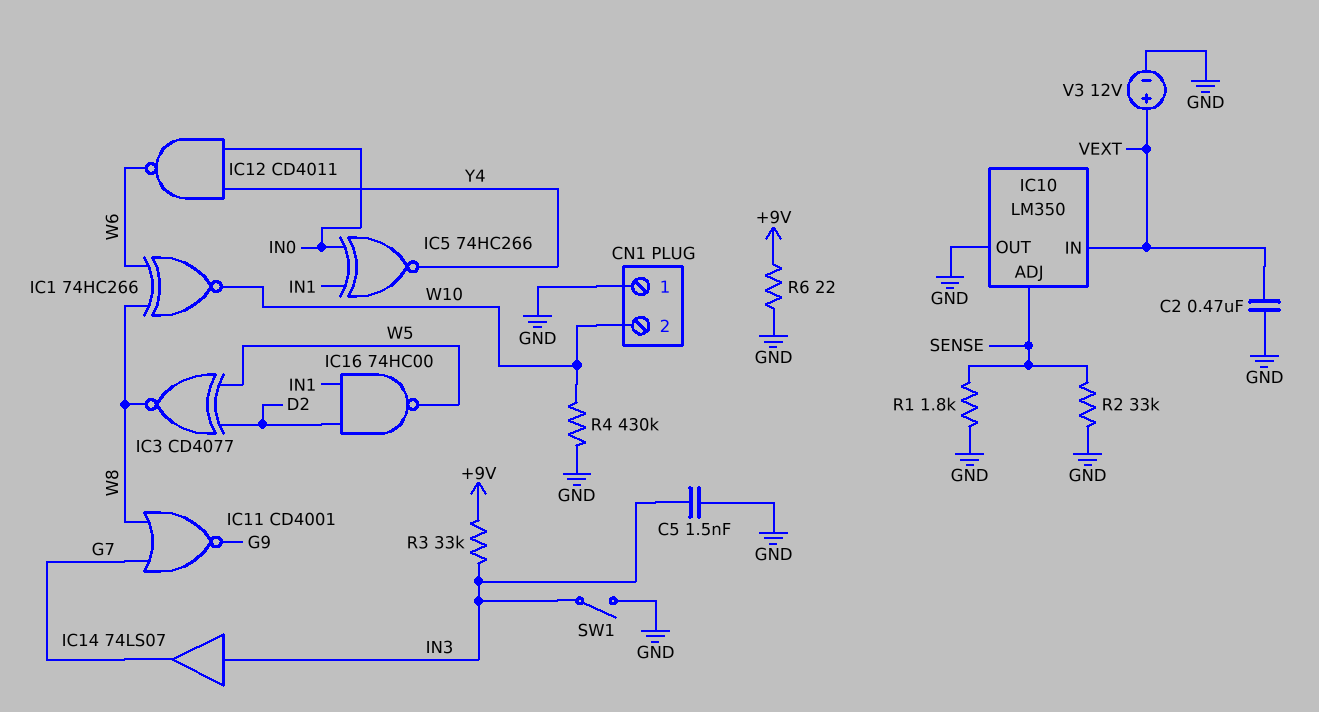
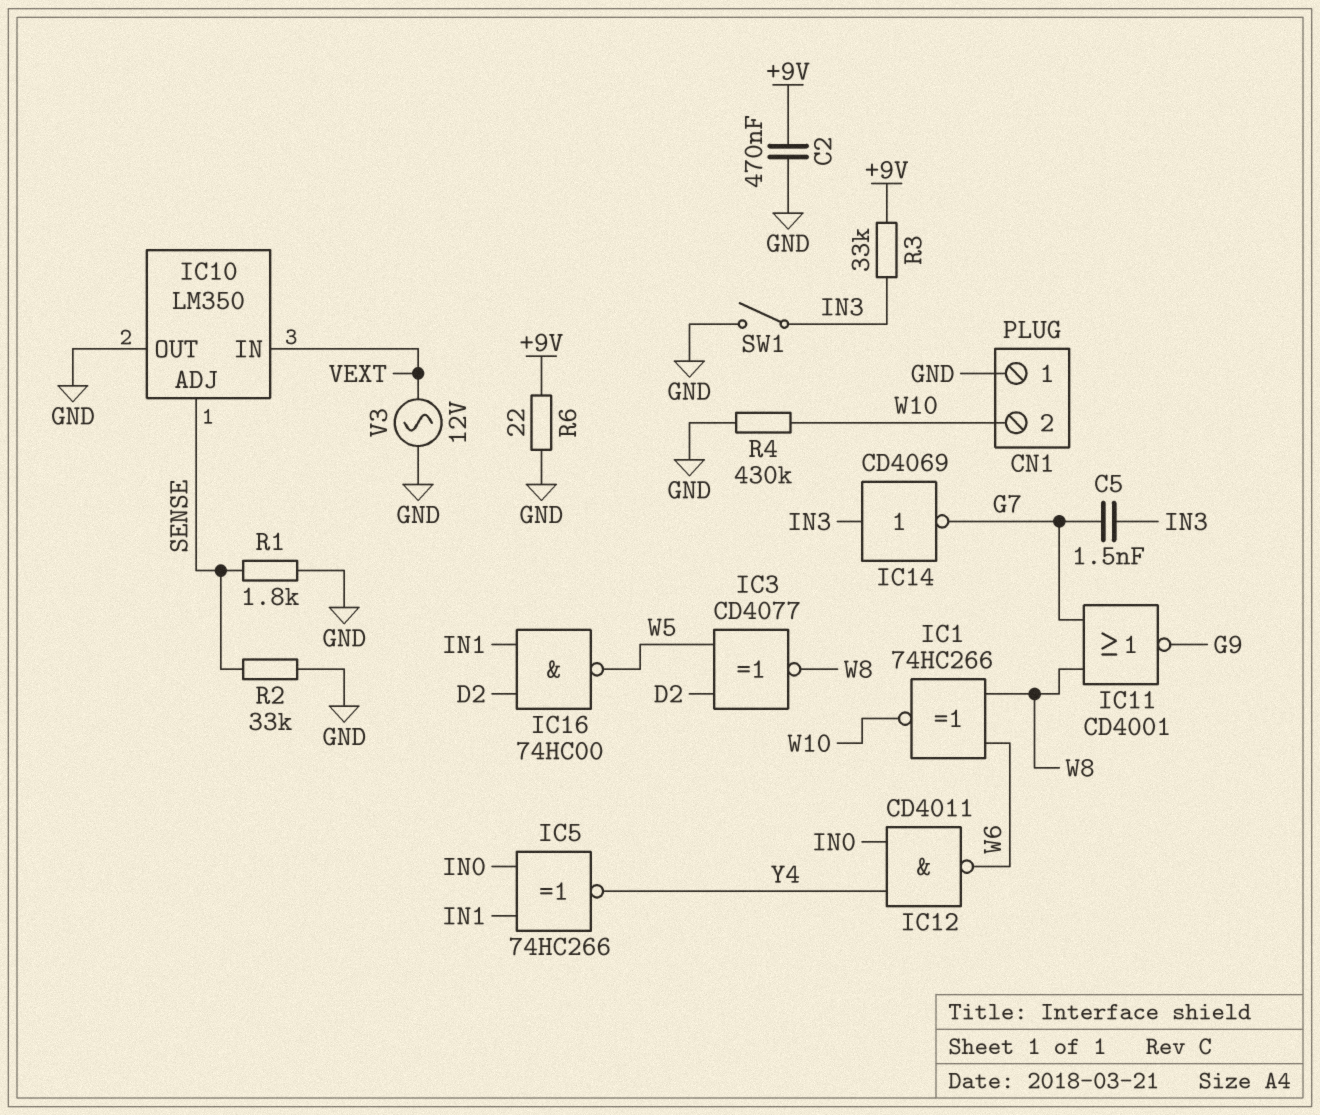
C2: 470nF (GND, VEXT) -> 470nF (+9V, GND)
C5: 1.5nF (GND, IN3) -> 1.5nF (G7, IN3)
IC14: buffer 74LS07 (in IN3, out G7) -> NOT CD4069 (in IN3, out G7)
V3: 12V (plus VEXT, minus GND) -> AC 12V (GND, VEXT)

